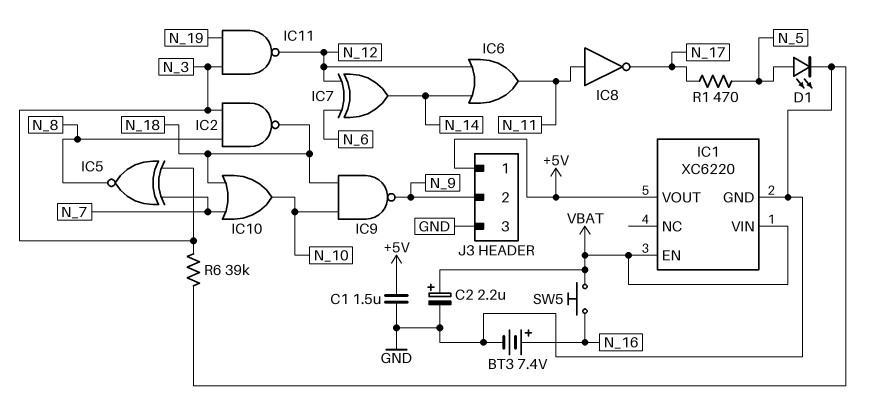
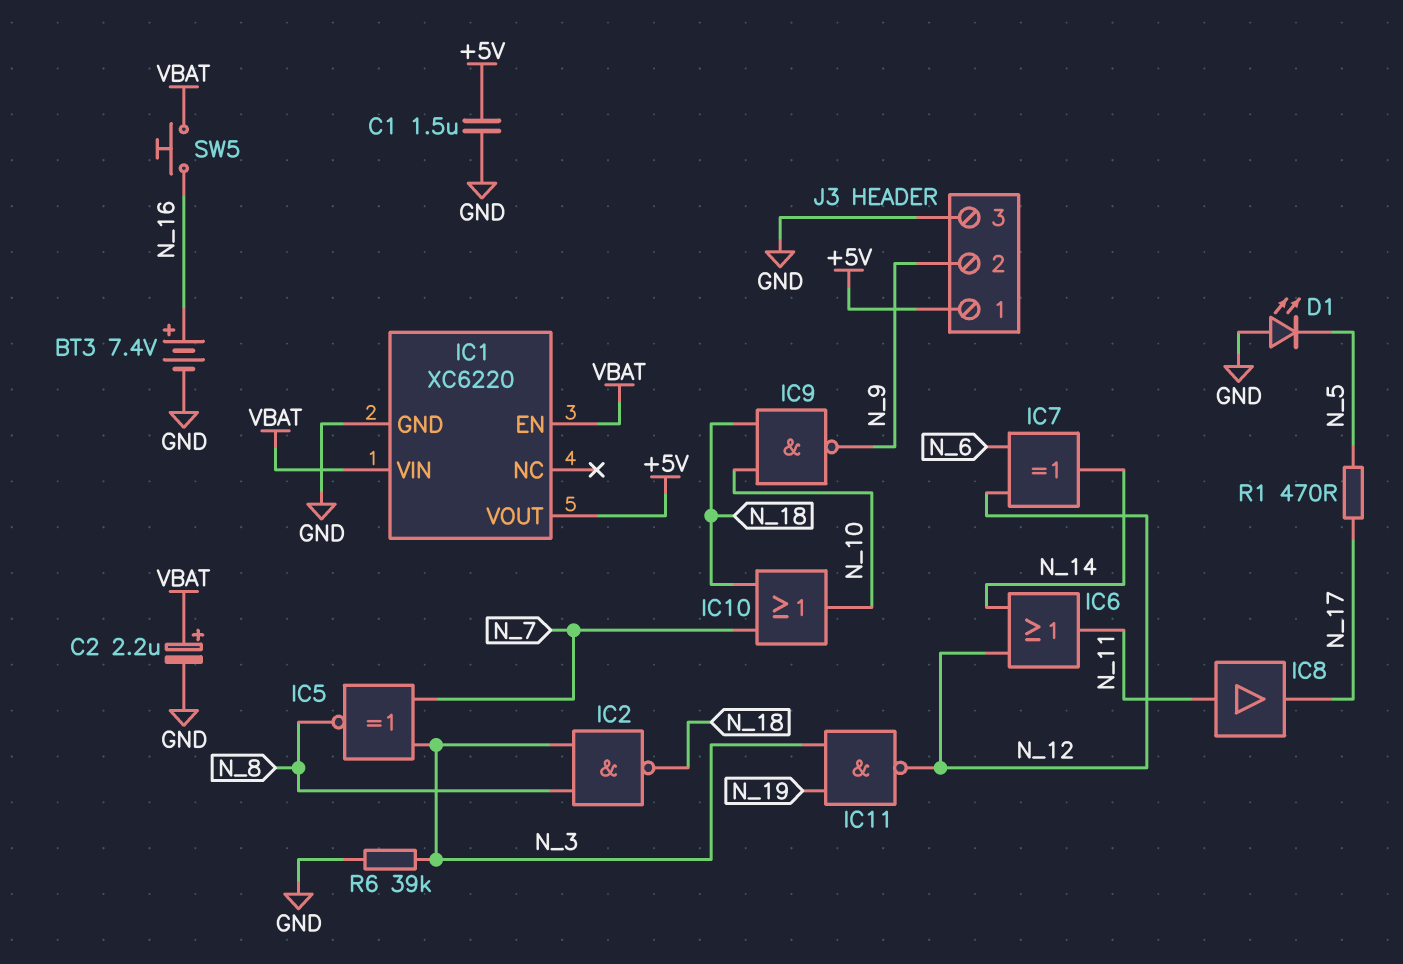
D1: LED (A N_5, K GND) -> LED (A GND, K N_5)
IC8: NOT (in N_11, out N_17) -> buffer (in N_11, out N_17)

